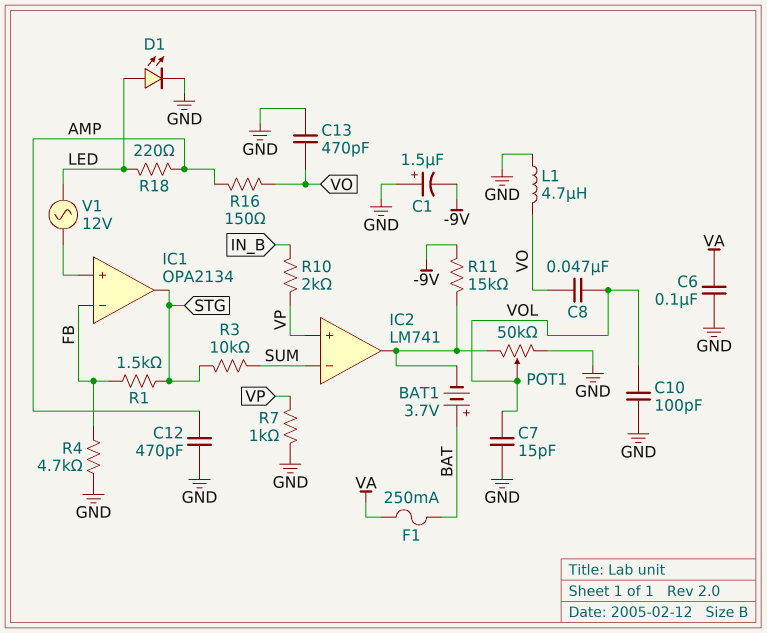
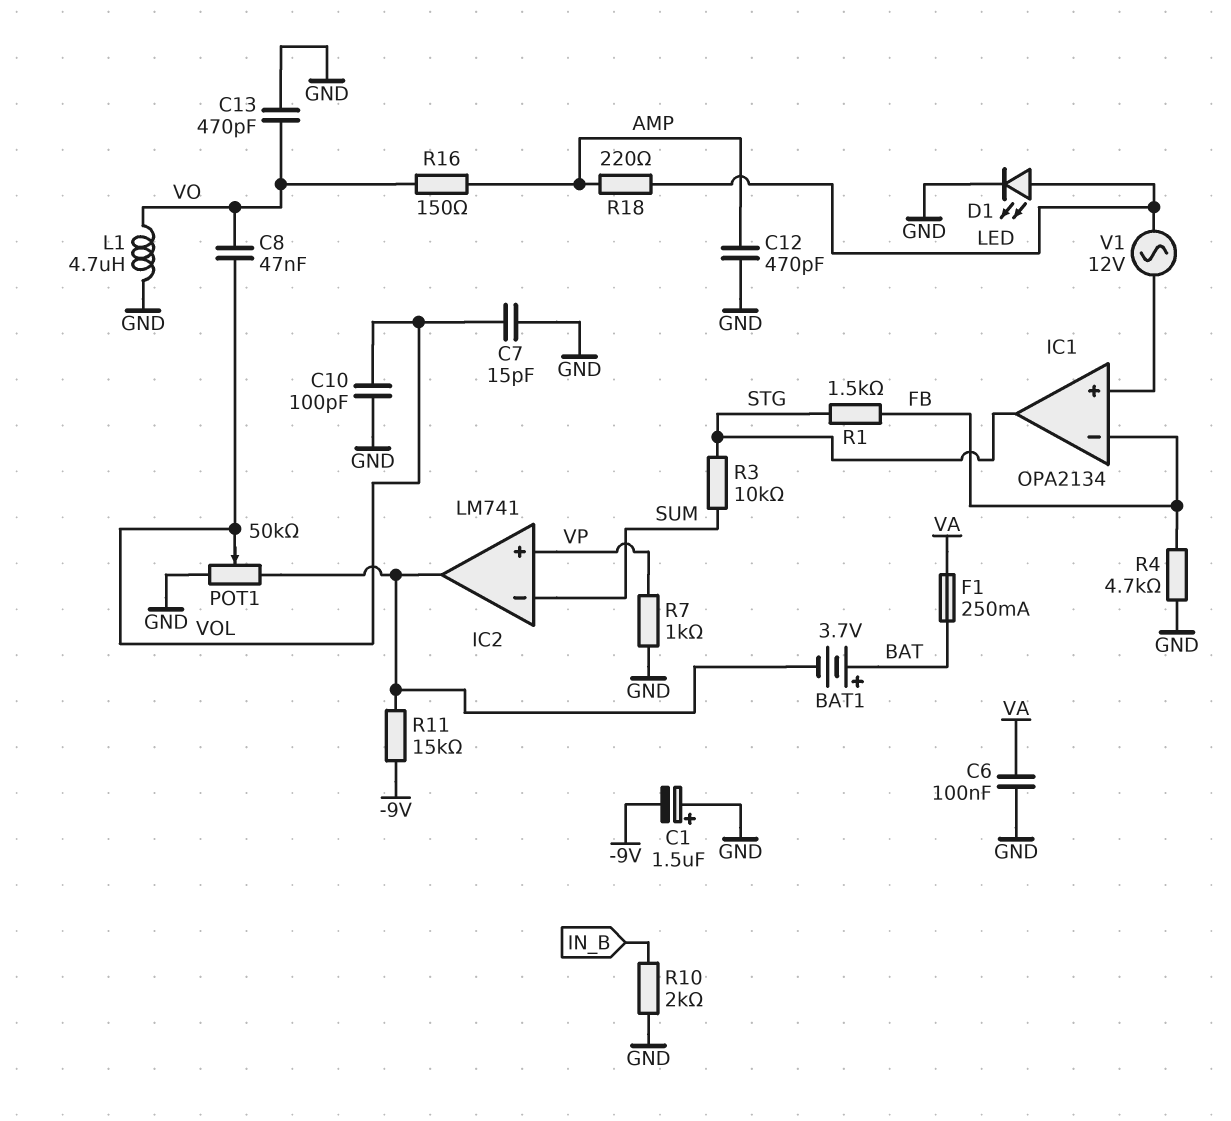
R10: 2k (IN_B, VP) -> 2k (GND, IN_B)

